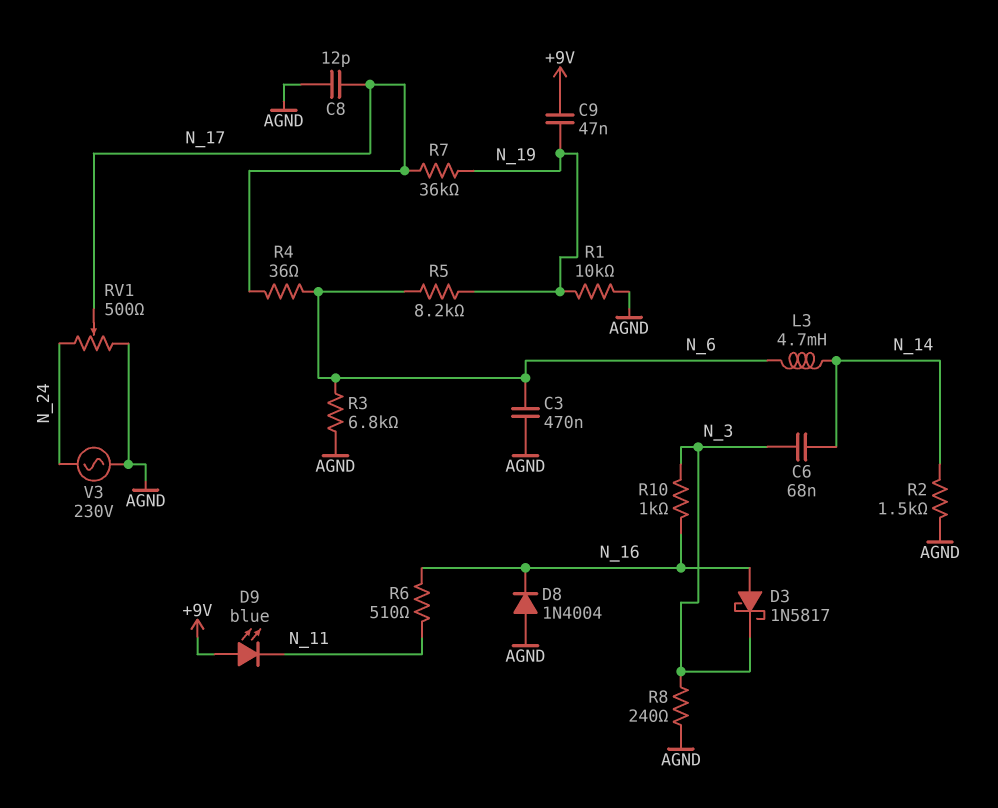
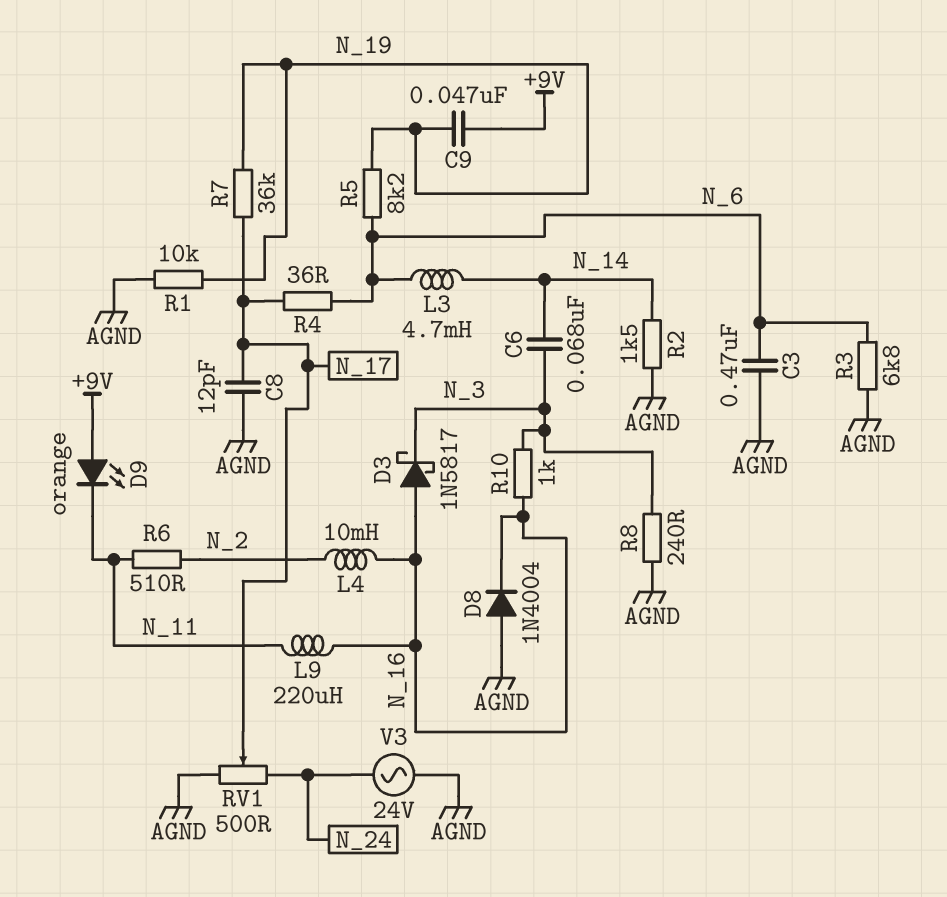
D9: LED blue (A +9V, K N_11) -> LED orange (A +9V, K N_11)
L4: none -> 10mH (N_2, N_16)
L9: none -> 220uH (N_11, N_16)
R6: 510 (N_11, N_16) -> 510 (N_2, N_11)
V3: AC 230V (AGND, N_24) -> AC 24V (AGND, N_24)

